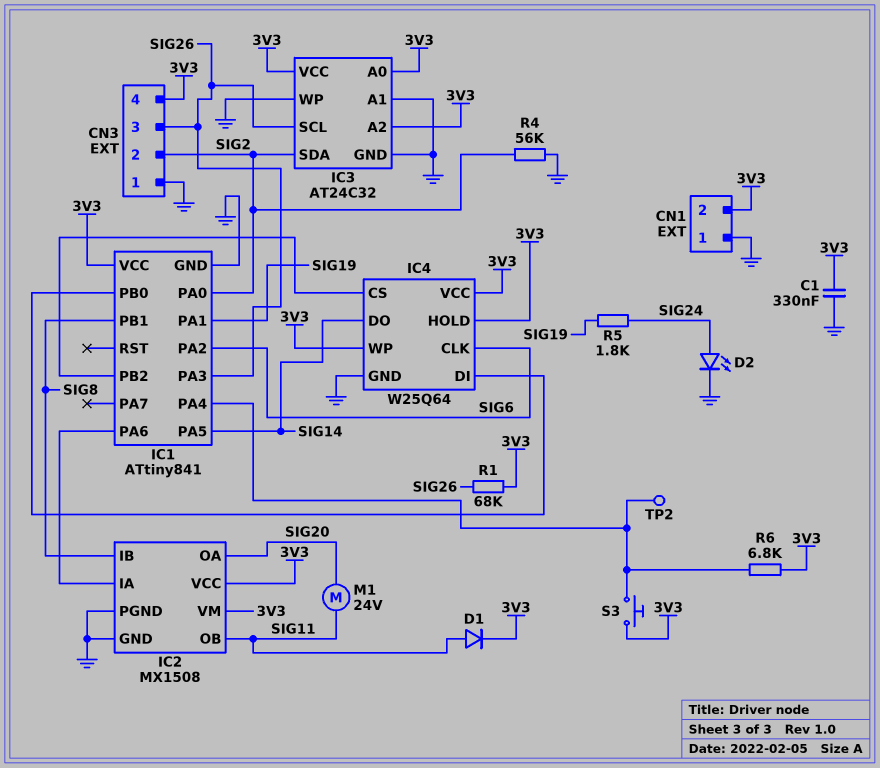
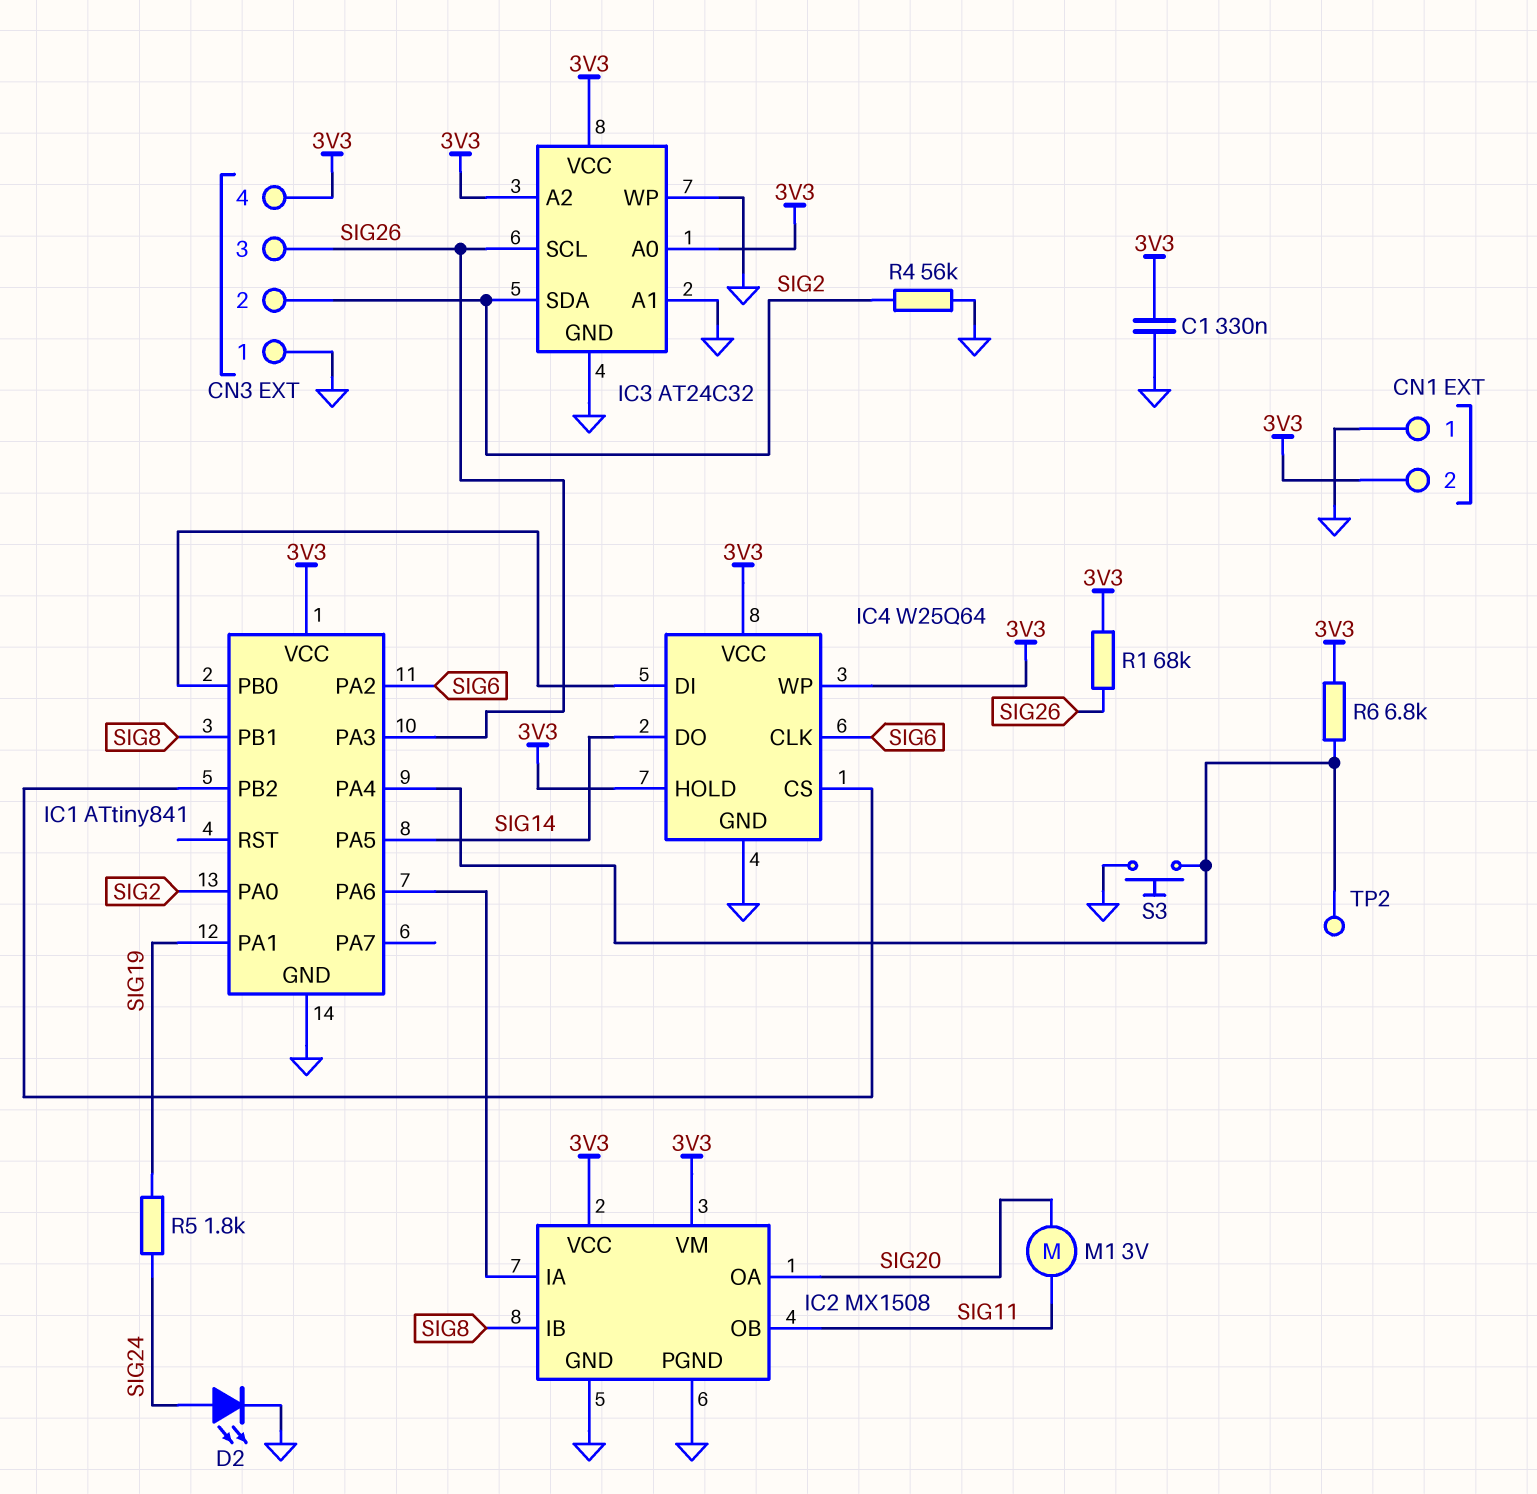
D1: diode (A SIG11, K 3V3) -> none
M1: motor 24V (SIG11, SIG20) -> motor 3V (SIG11, SIG20)
S3: button (3V3, IC1/PA4) -> button (GND, IC1/PA4)

